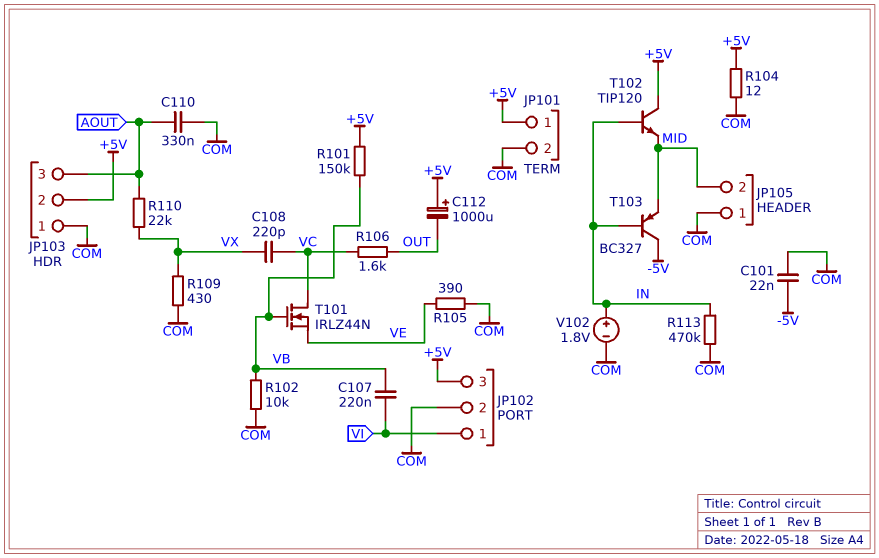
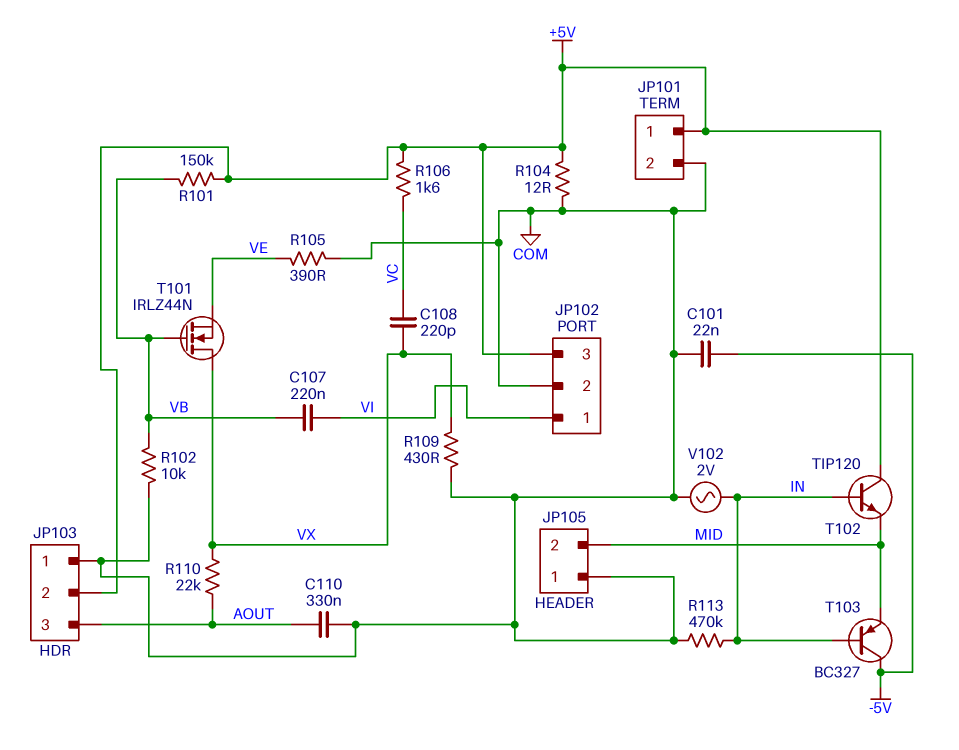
C112: 1000uF (plus +5V, minus OUT) -> none
R106: 1.6k (OUT, VC) -> 1.6k (+5V, VC)
T101: NMOS IRLZ44N (G VB, D VC, S VE) -> NMOS IRLZ44N (G VB, D VX, S VE)
V102: 1.8V (plus IN, minus COM) -> AC 2V (COM, IN)

